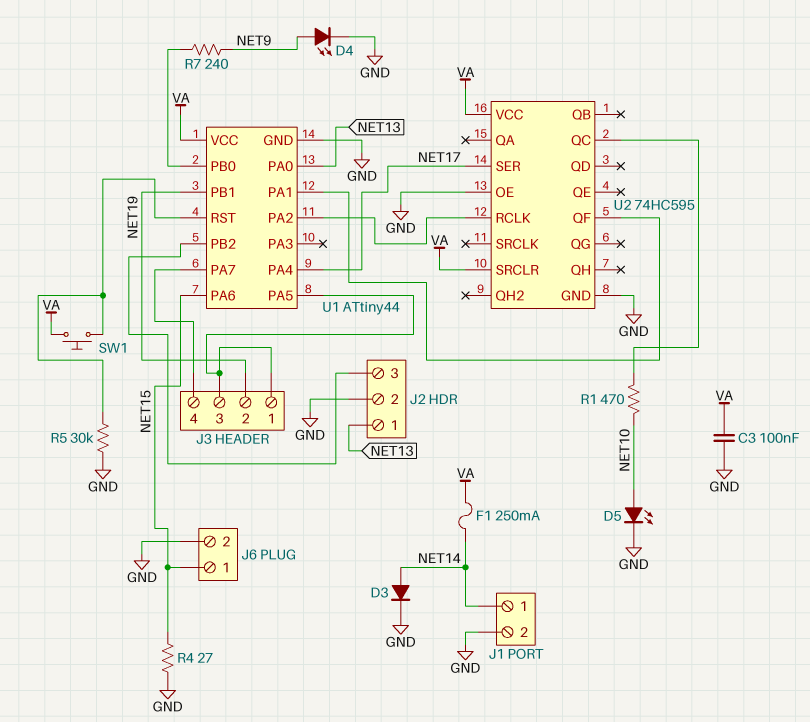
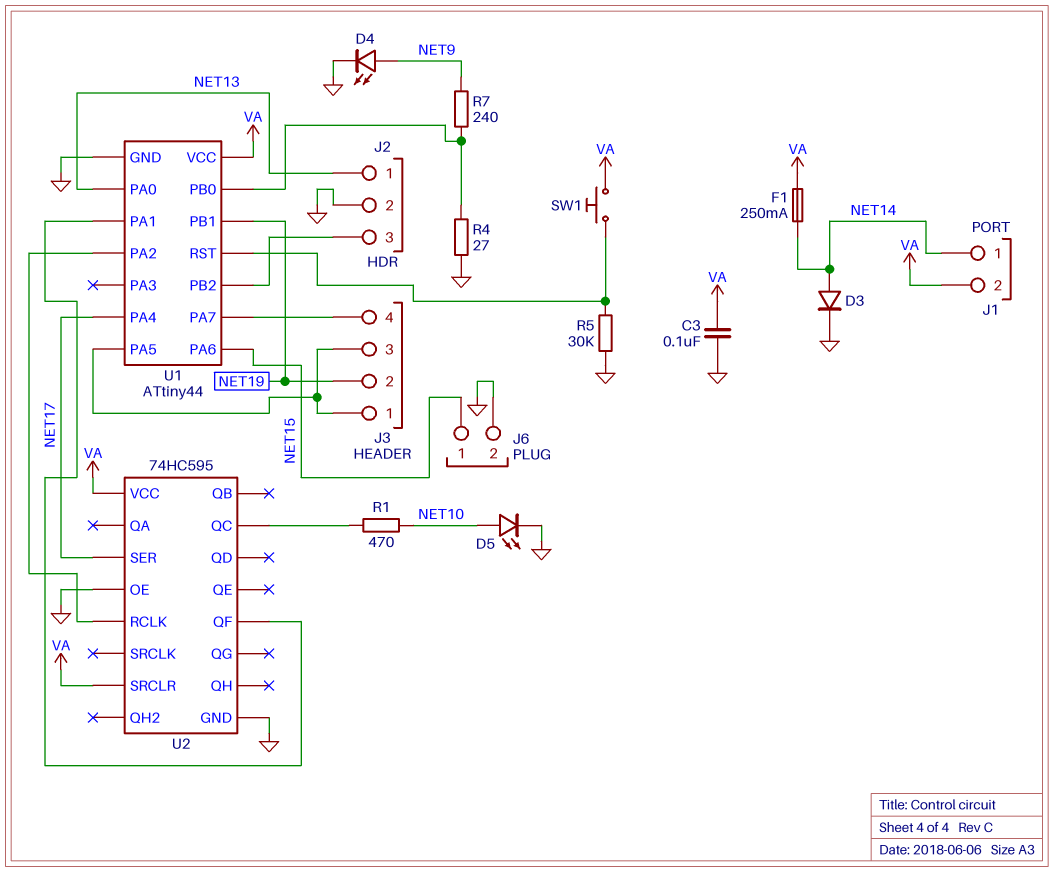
J1 pin 2: GND -> VA
R4: 27 (GND, NET15) -> 27 (GND, U1/PB0)

